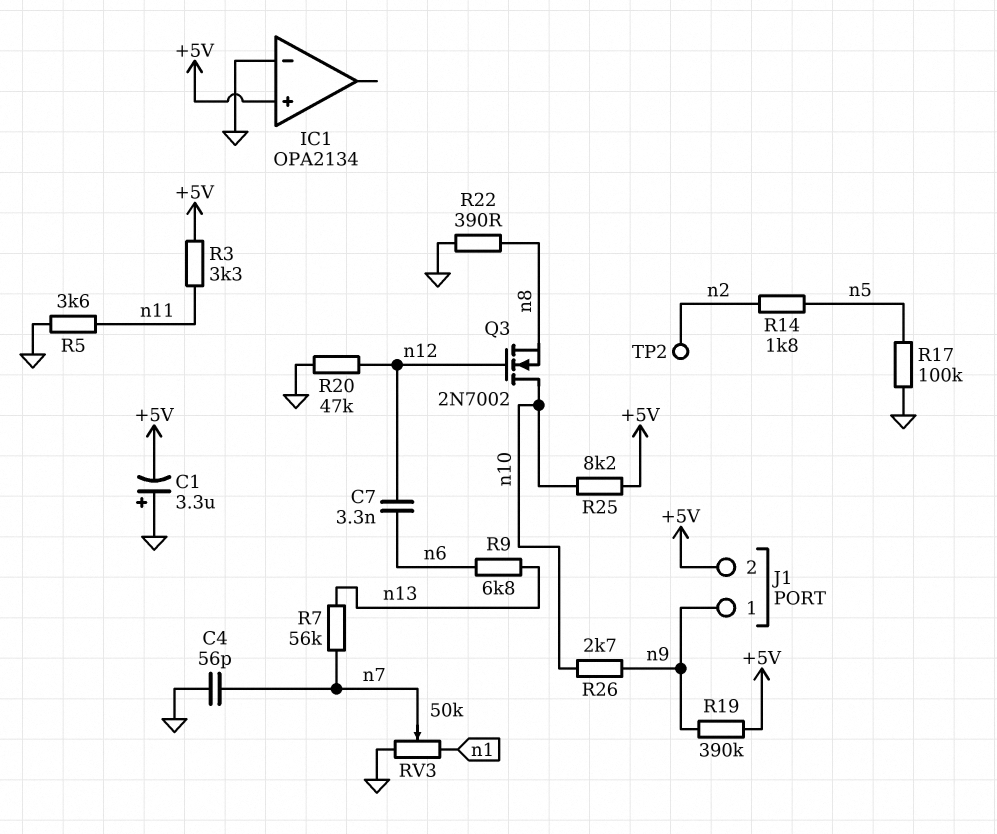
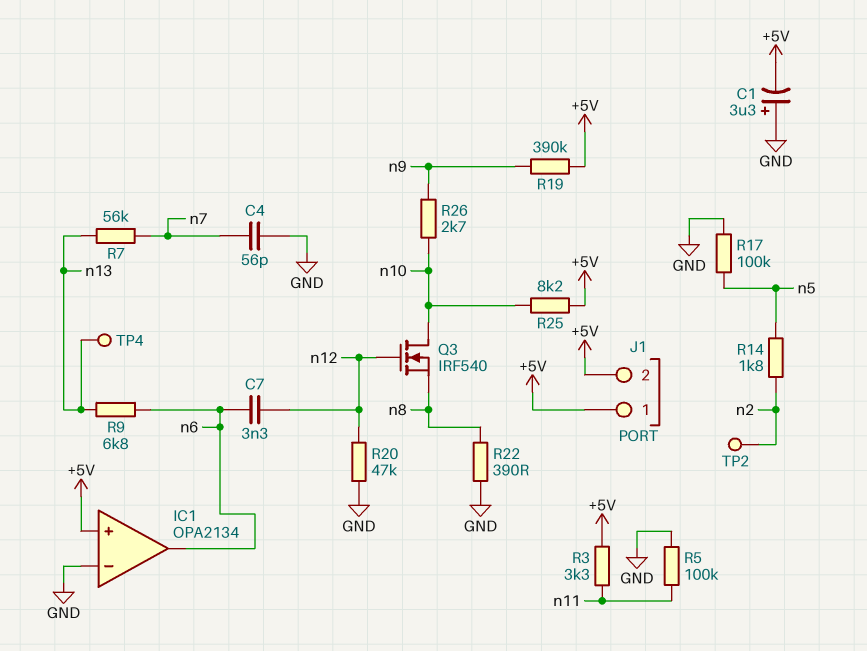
IC1 pin out: none -> n6
J1 pin 1: n9 -> +5V
Q3: NMOS 2N7002 (G n12, D n10, S n8) -> NMOS IRF540 (G n12, D n10, S n8)
R5: 3.6k (GND, n11) -> 100k (GND, n11)
RV3: 50k (GND, n1, wiper n7) -> none
TP4: none -> test point (n13)

